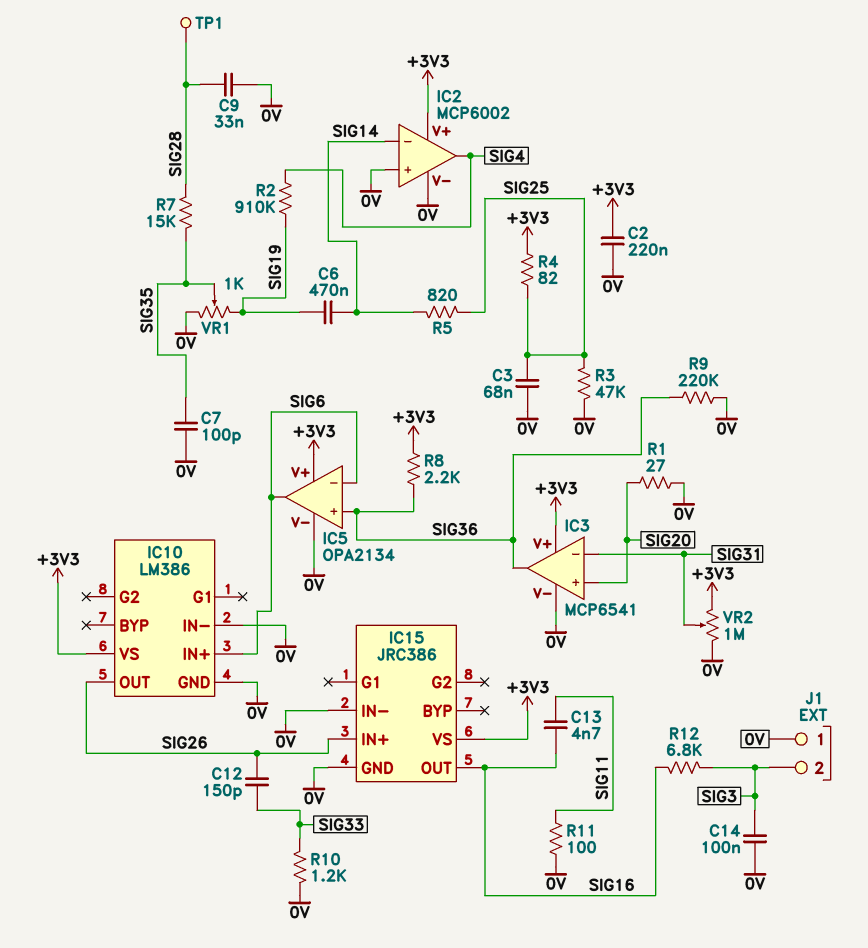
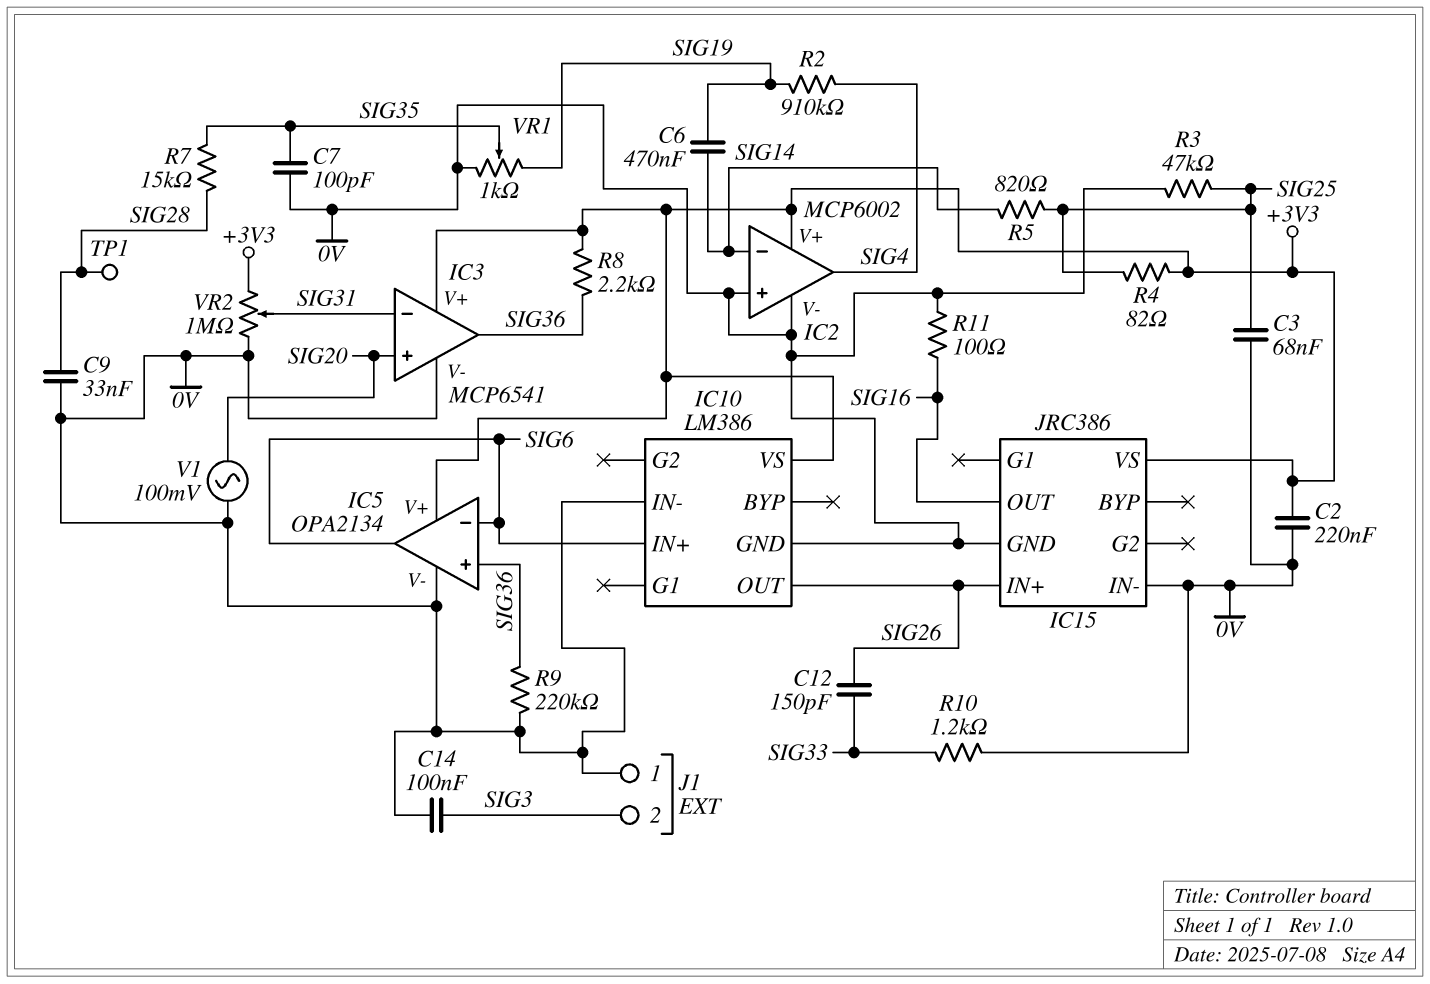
C13: 4.7nF (SIG11, SIG16) -> none
R1: 27 (0V, SIG20) -> none
R11: 100 (0V, SIG11) -> 100 (0V, SIG16)
R12: 6.8k (SIG3, SIG16) -> none
V1: none -> AC 100mV (0V, SIG20)

